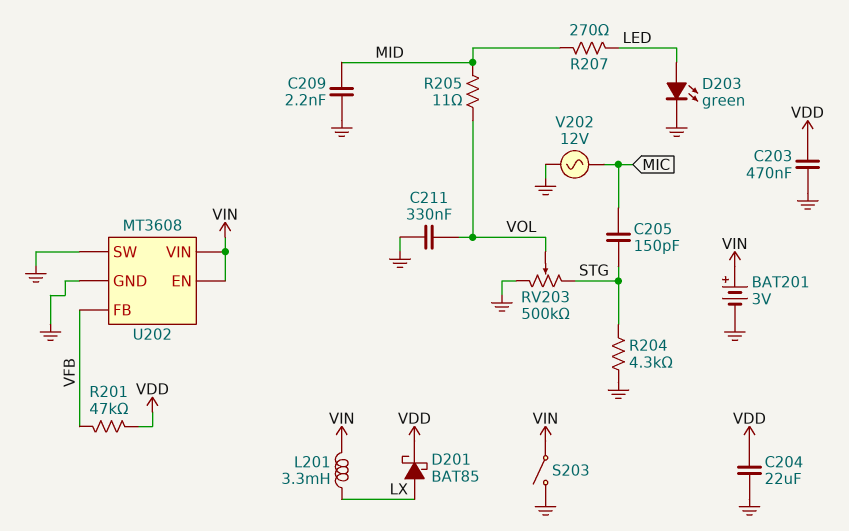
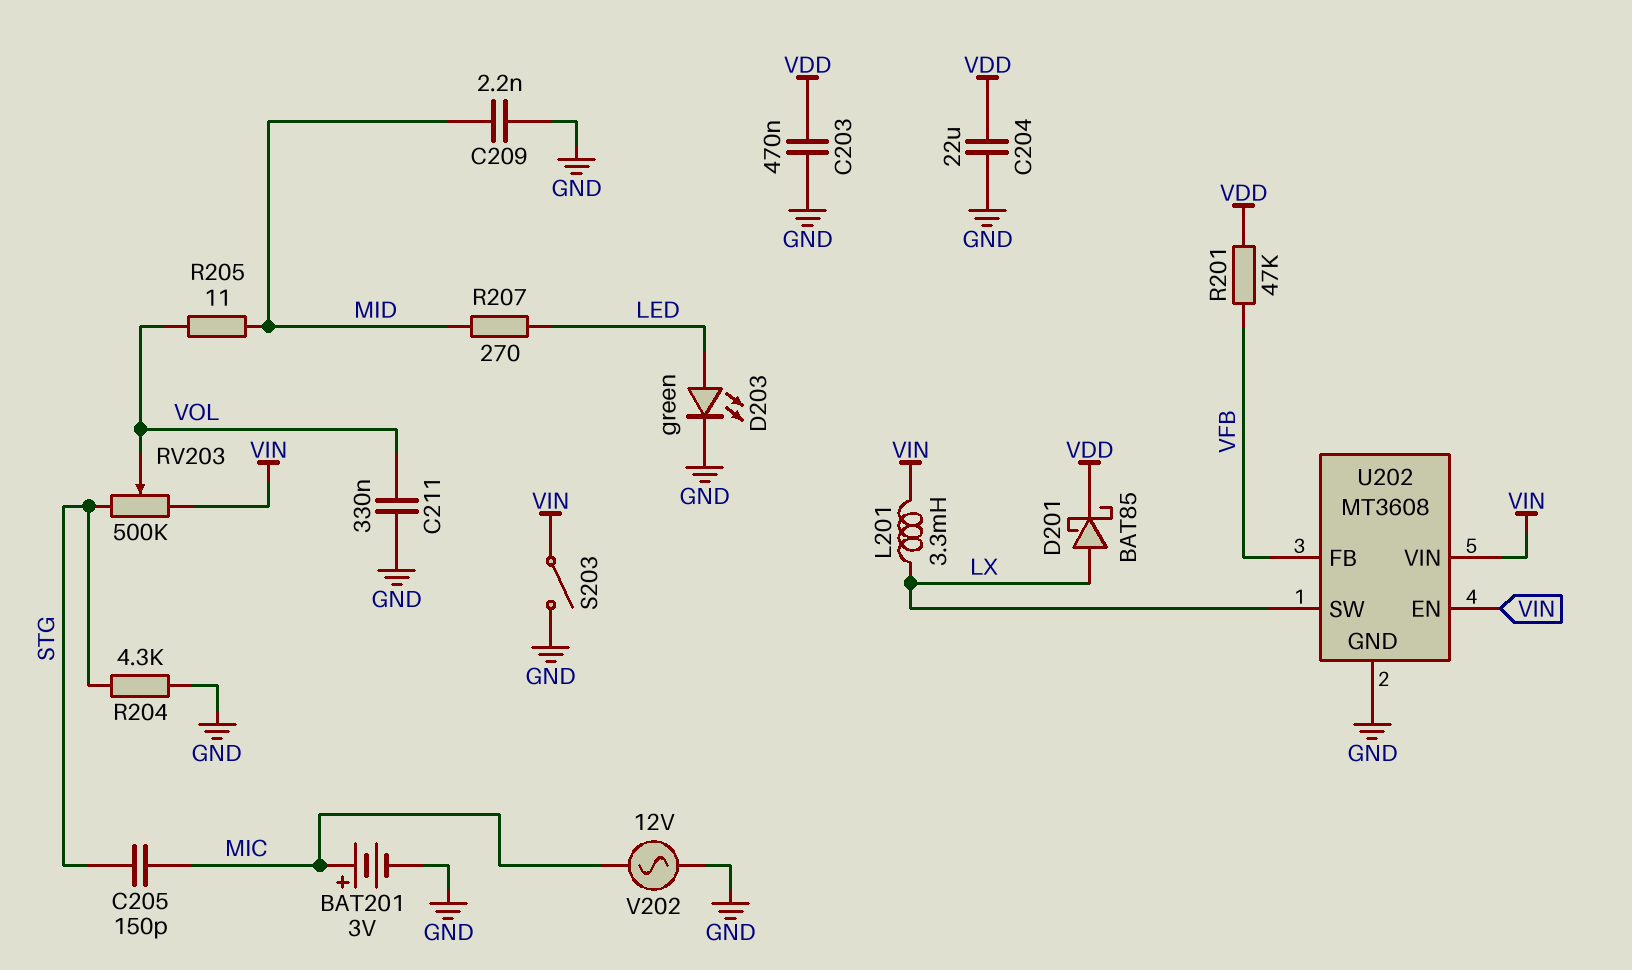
BAT201: 3V (plus VIN, minus GND) -> 3V (plus MIC, minus GND)
RV203: 500k (GND, STG, wiper VOL) -> 500k (STG, VIN, wiper VOL)
U202 pin SW: GND -> LX

